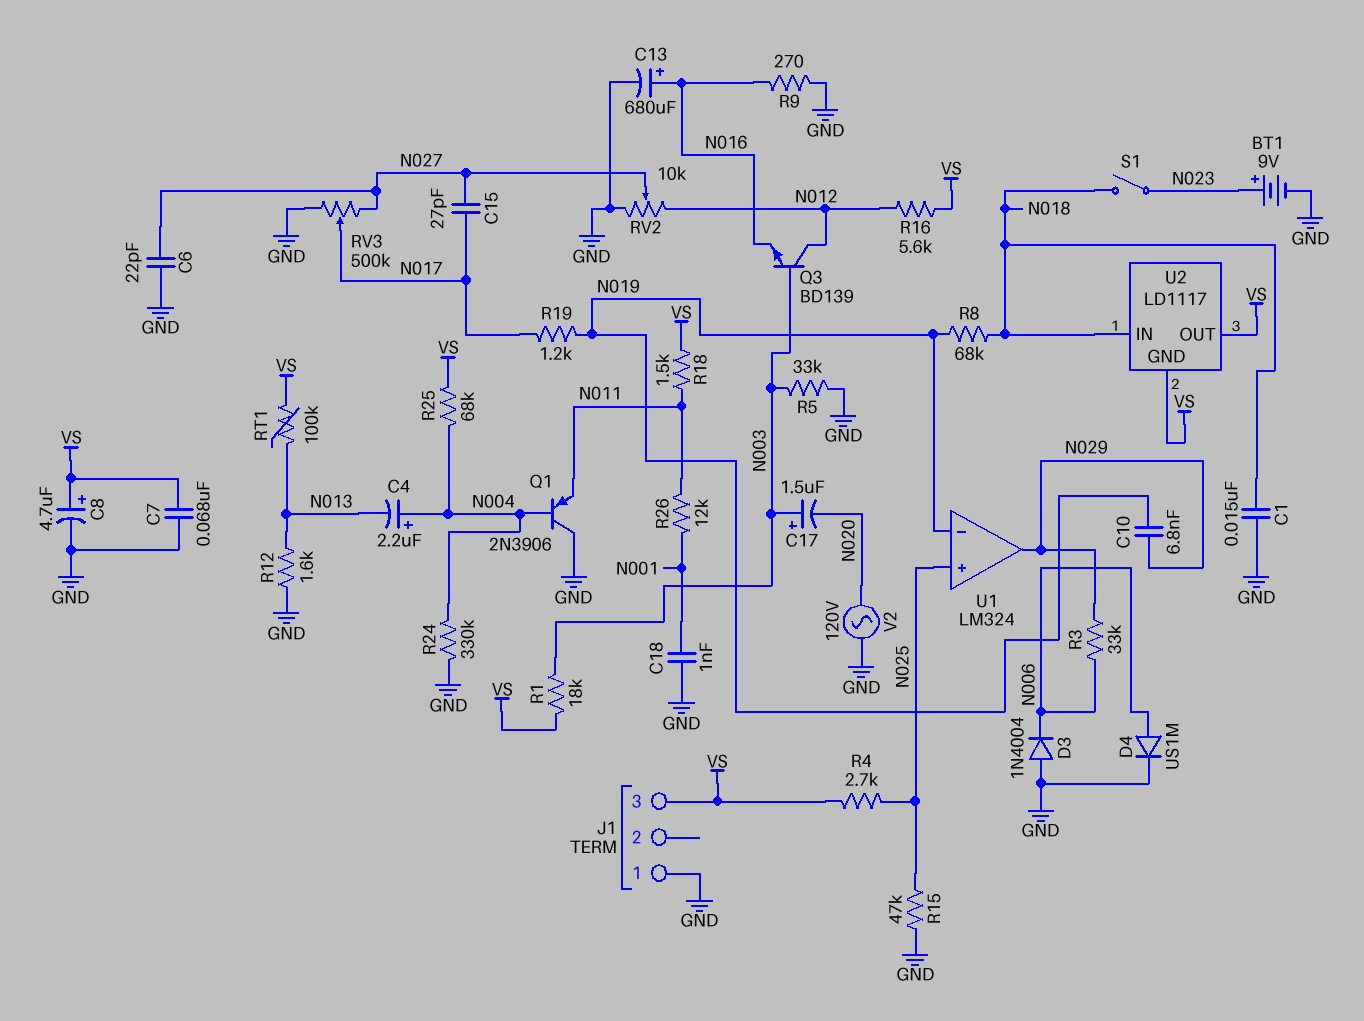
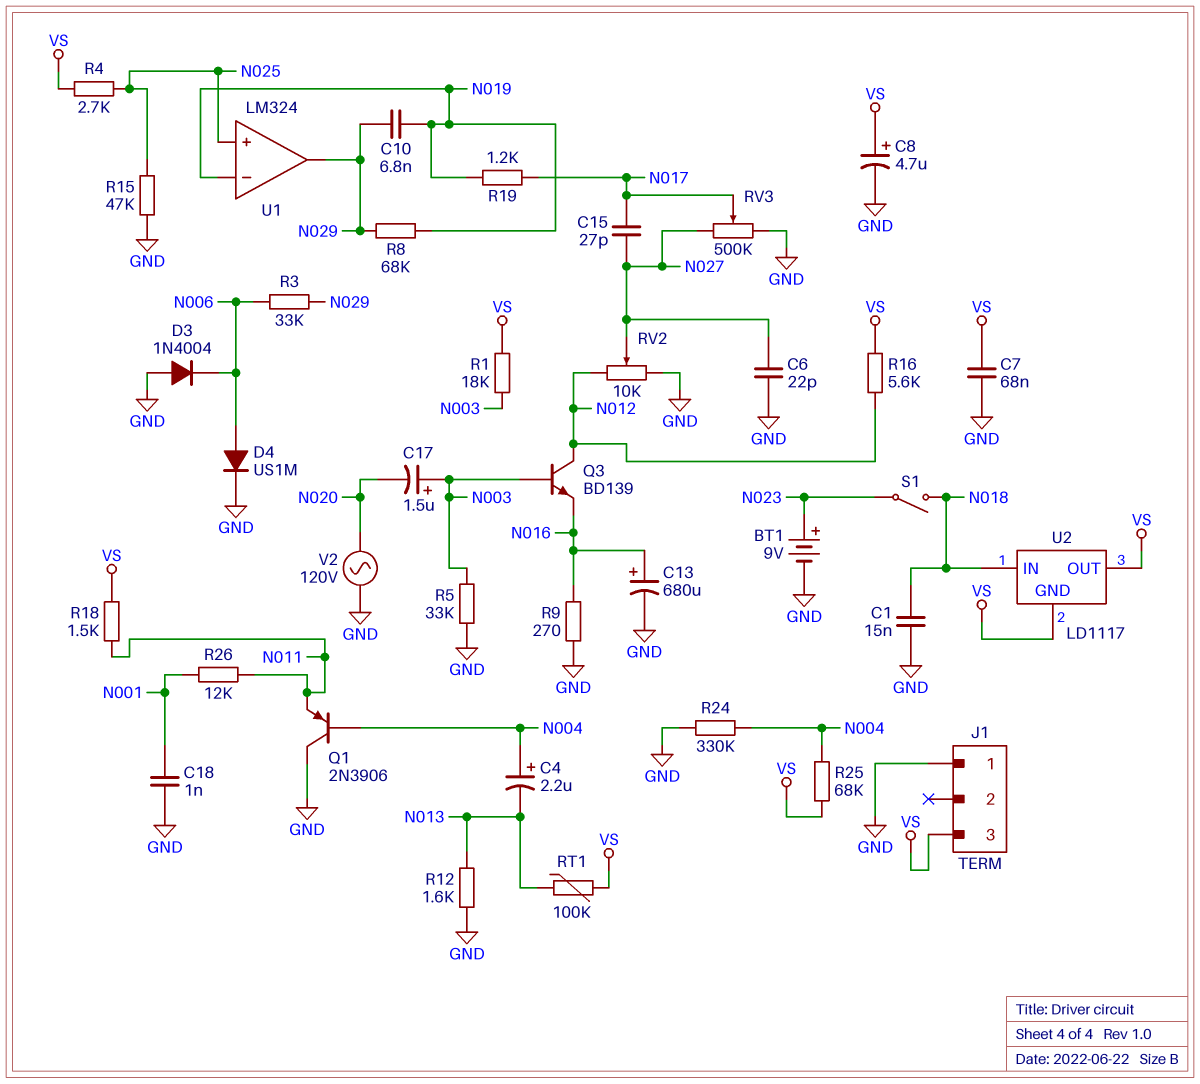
R8: 68k (N018, N019) -> 68k (N019, N029)

